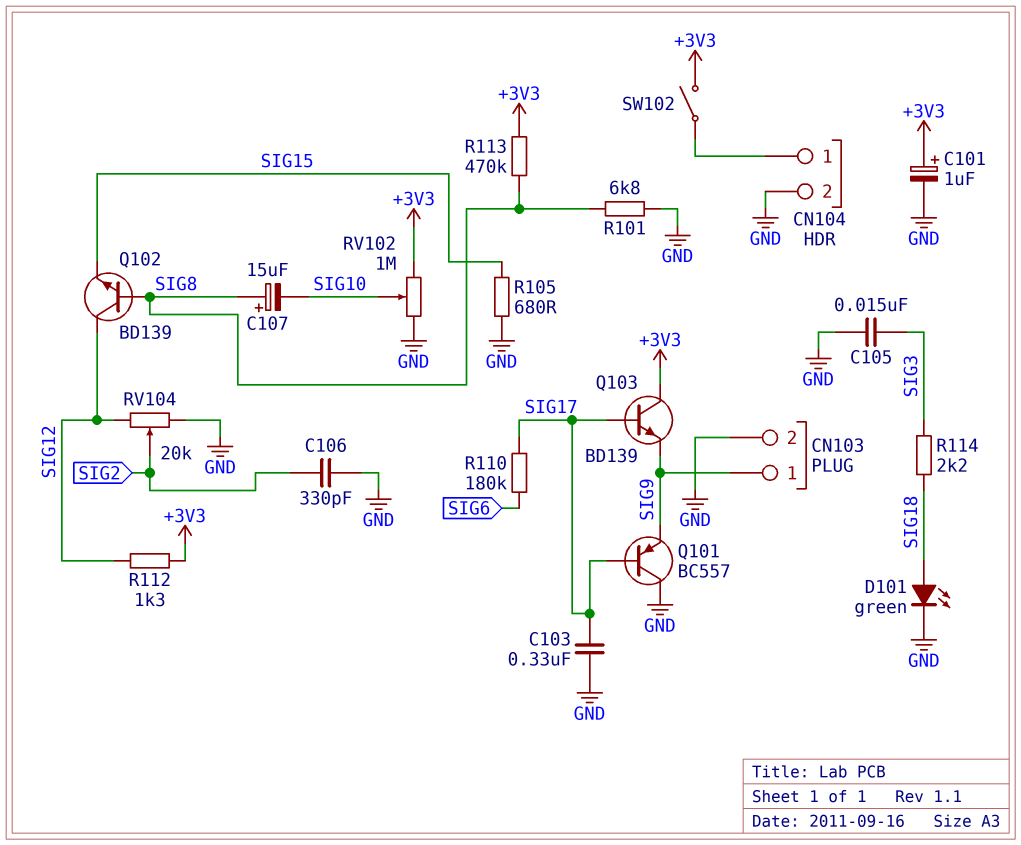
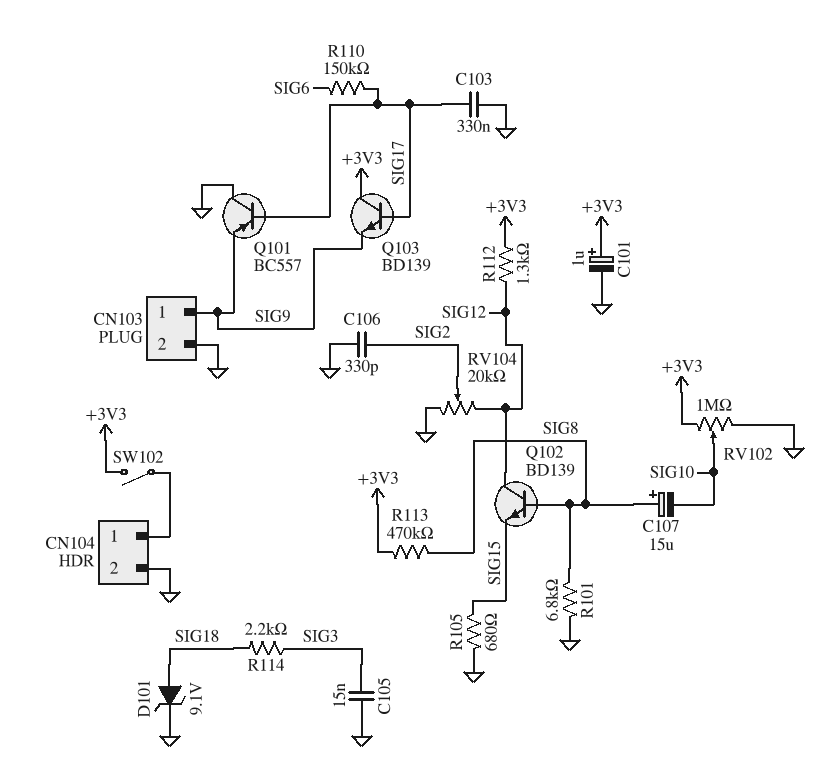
D101: LED green (A SIG18, K GND) -> zener 9.1V (A SIG18, K GND)
R110: 180k (SIG6, SIG17) -> 150k (SIG6, SIG17)

